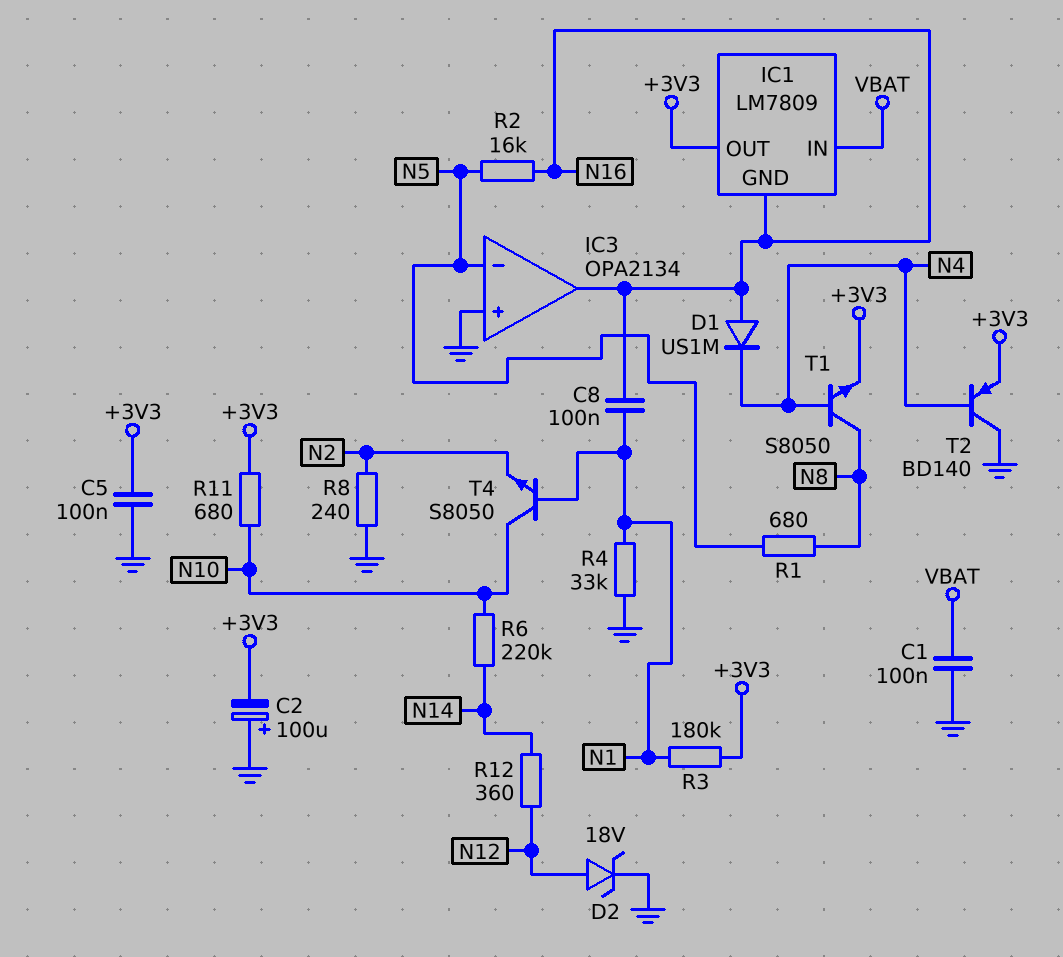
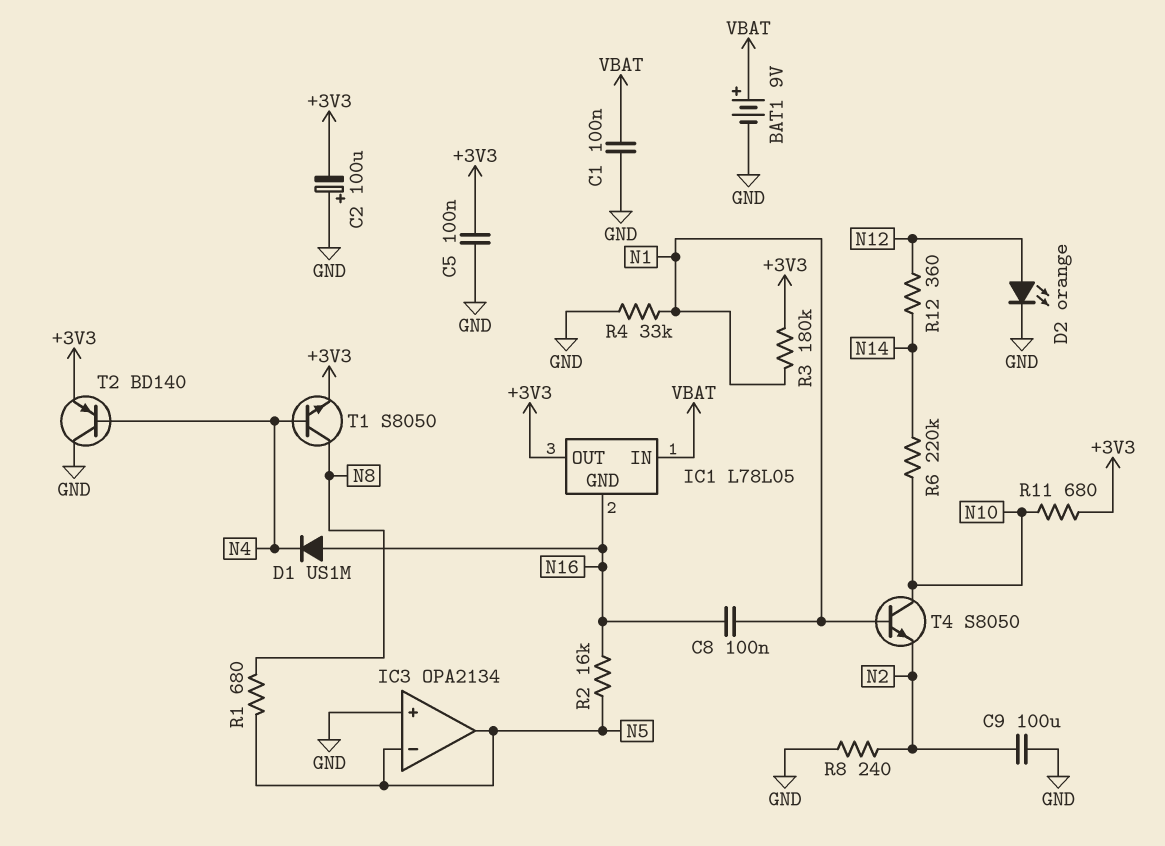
BAT1: none -> 9V (plus VBAT, minus GND)
C9: none -> 100uF (GND, N2)
D2: zener 18V (A N12, K GND) -> LED orange (A N12, K GND)
IC1: LM7809 -> L78L05
IC3 pin out: N16 -> N5

